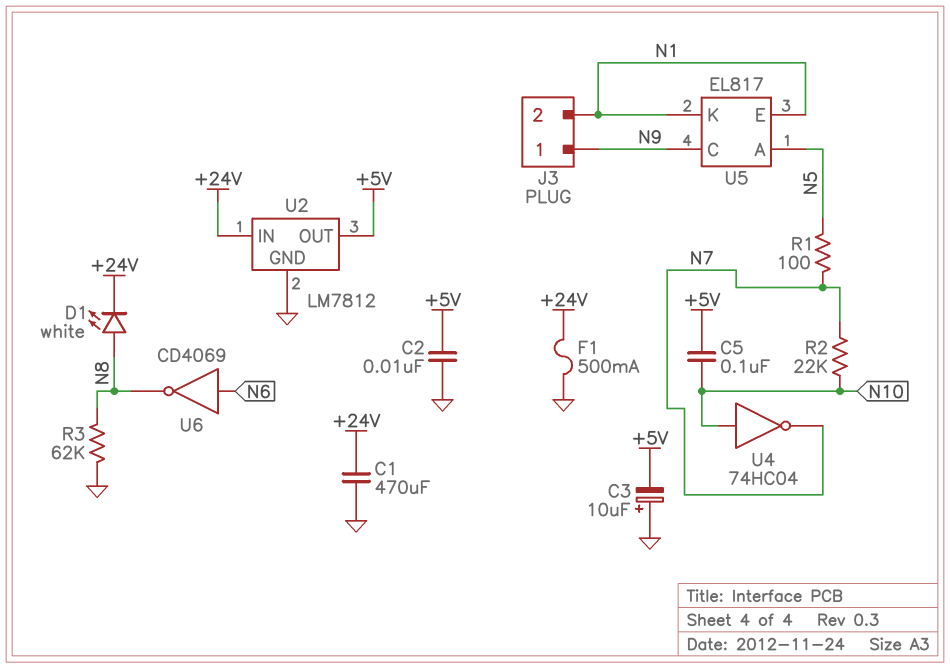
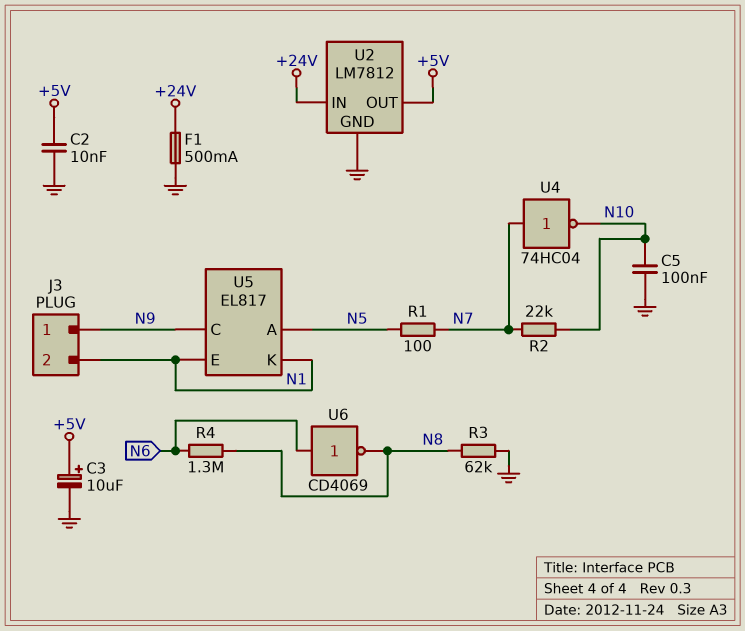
C1: 470uF (+24V, GND) -> none
C3: 10uF (plus GND, minus +5V) -> 10uF (plus +5V, minus GND)
C5: 100nF (+5V, N10) -> 100nF (GND, N10)
D1: LED white (A N8, K +24V) -> none
R4: none -> 1.3M (N6, N8)
U4: NOT 74HC04 (in N10, out N7) -> NOT 74HC04 (in N7, out N10)

